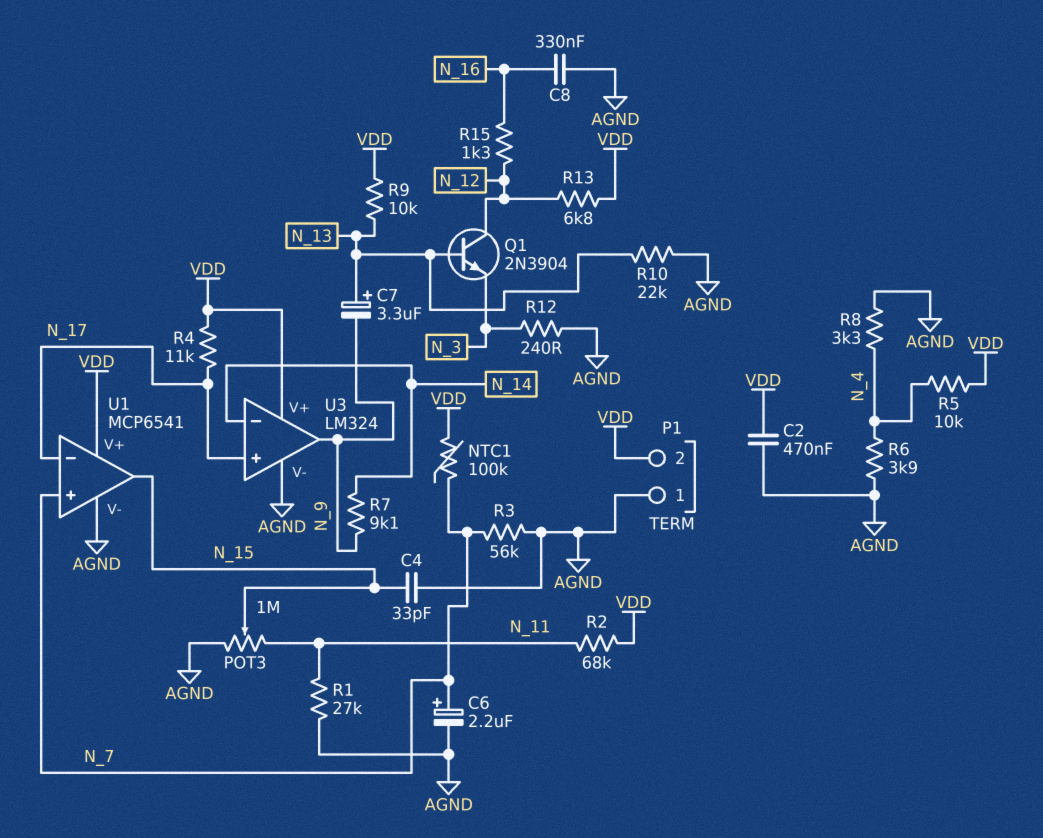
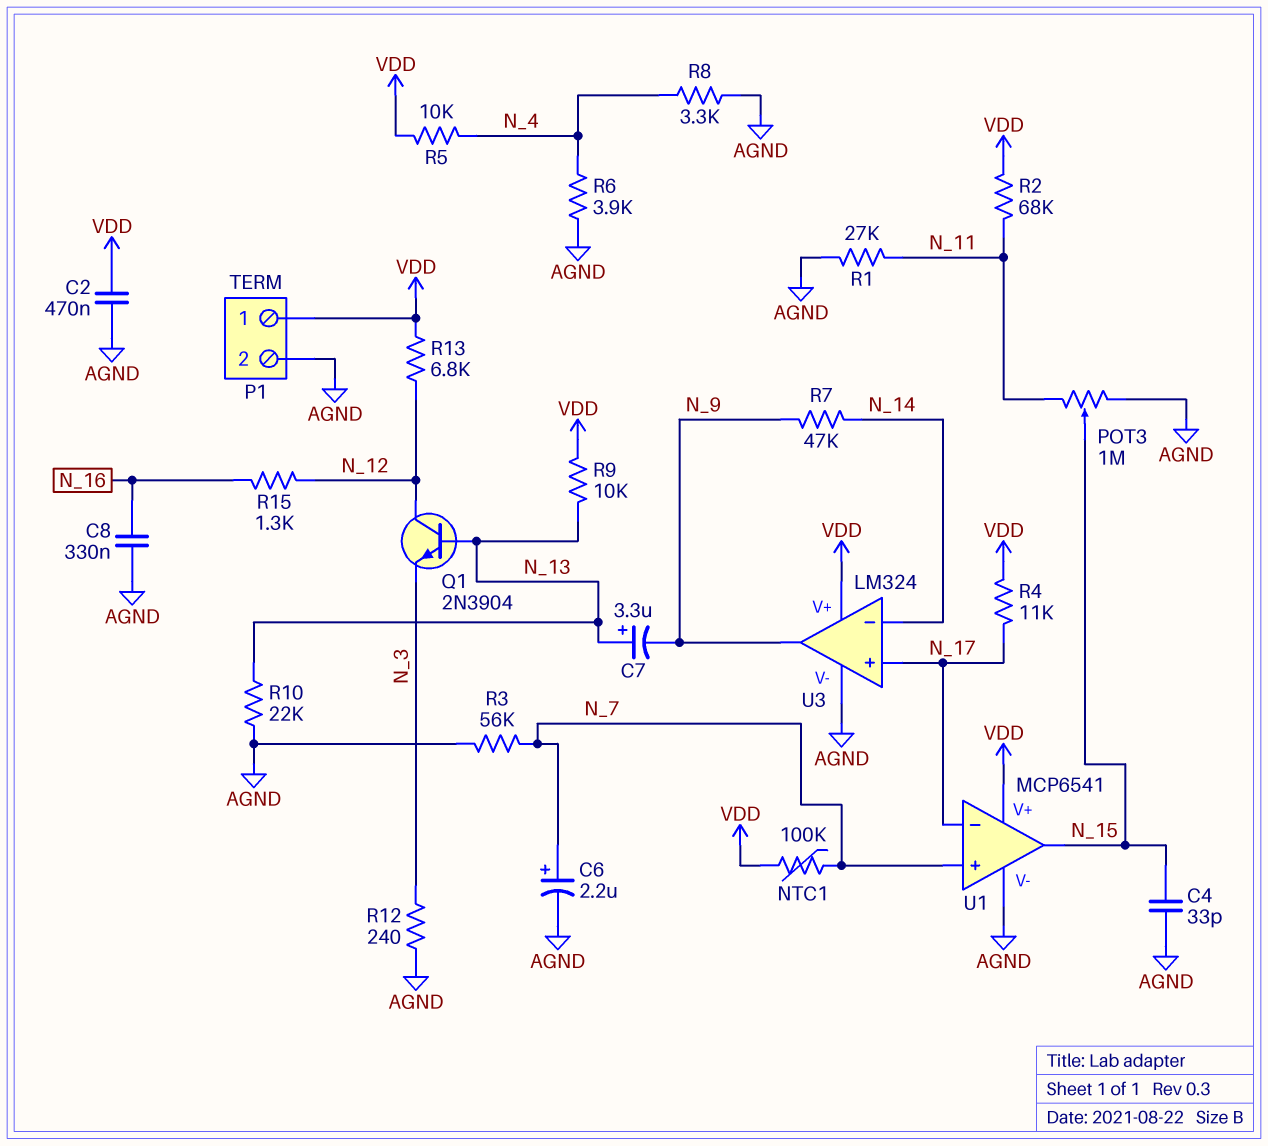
P1 pin 1: AGND -> VDD
P1 pin 2: VDD -> AGND
R7: 9.1k (N_9, N_14) -> 47k (N_9, N_14)

